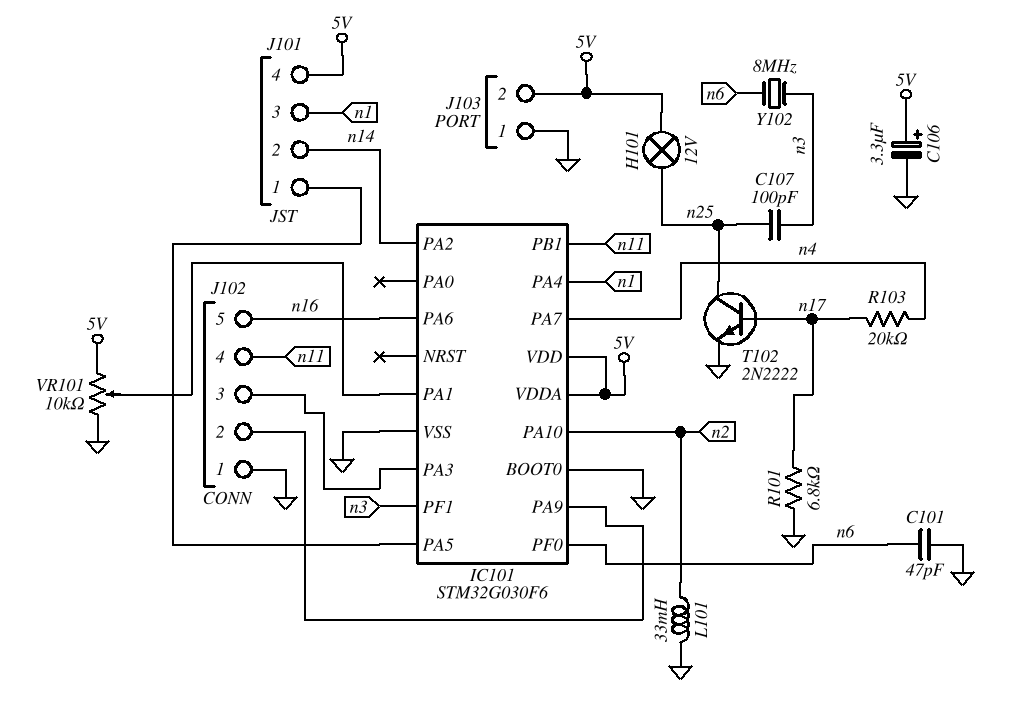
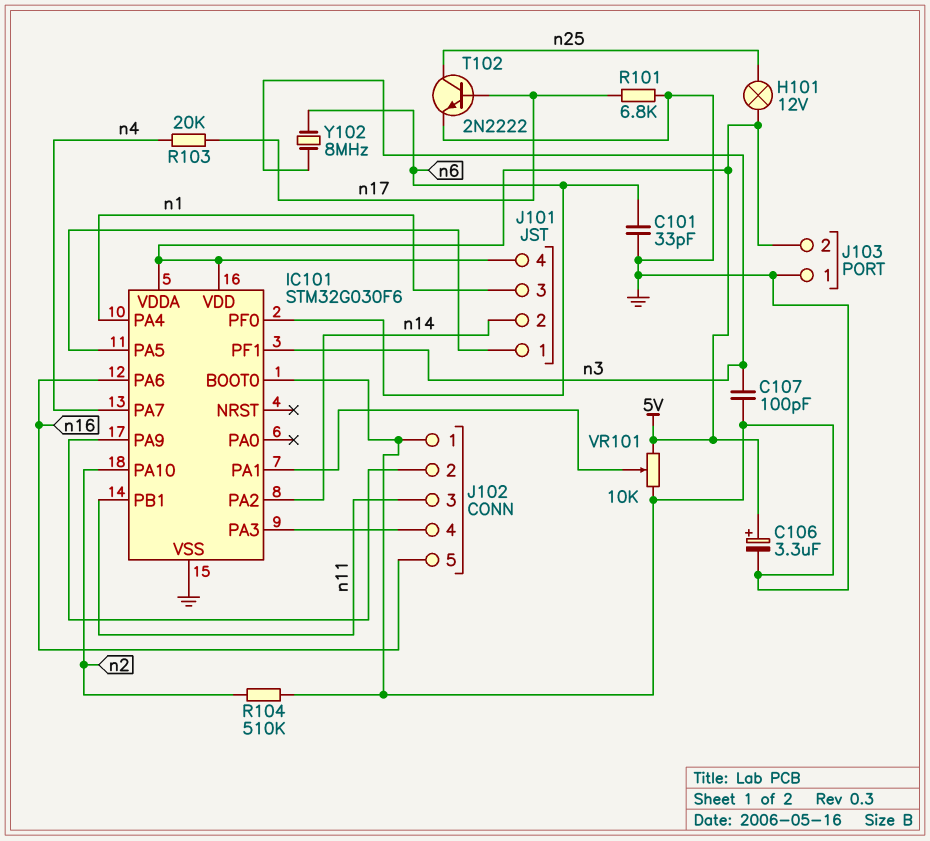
C101: 47pF (GND, n6) -> 33pF (GND, n6)
C107: 100pF (n3, n25) -> 100pF (GND, n3)
J102 pin 3: IC101/PA3 -> n11
J102 pin 4: n11 -> IC101/PA3
L101: 33mH (GND, n2) -> none
R104: none -> 510k (GND, n2)

